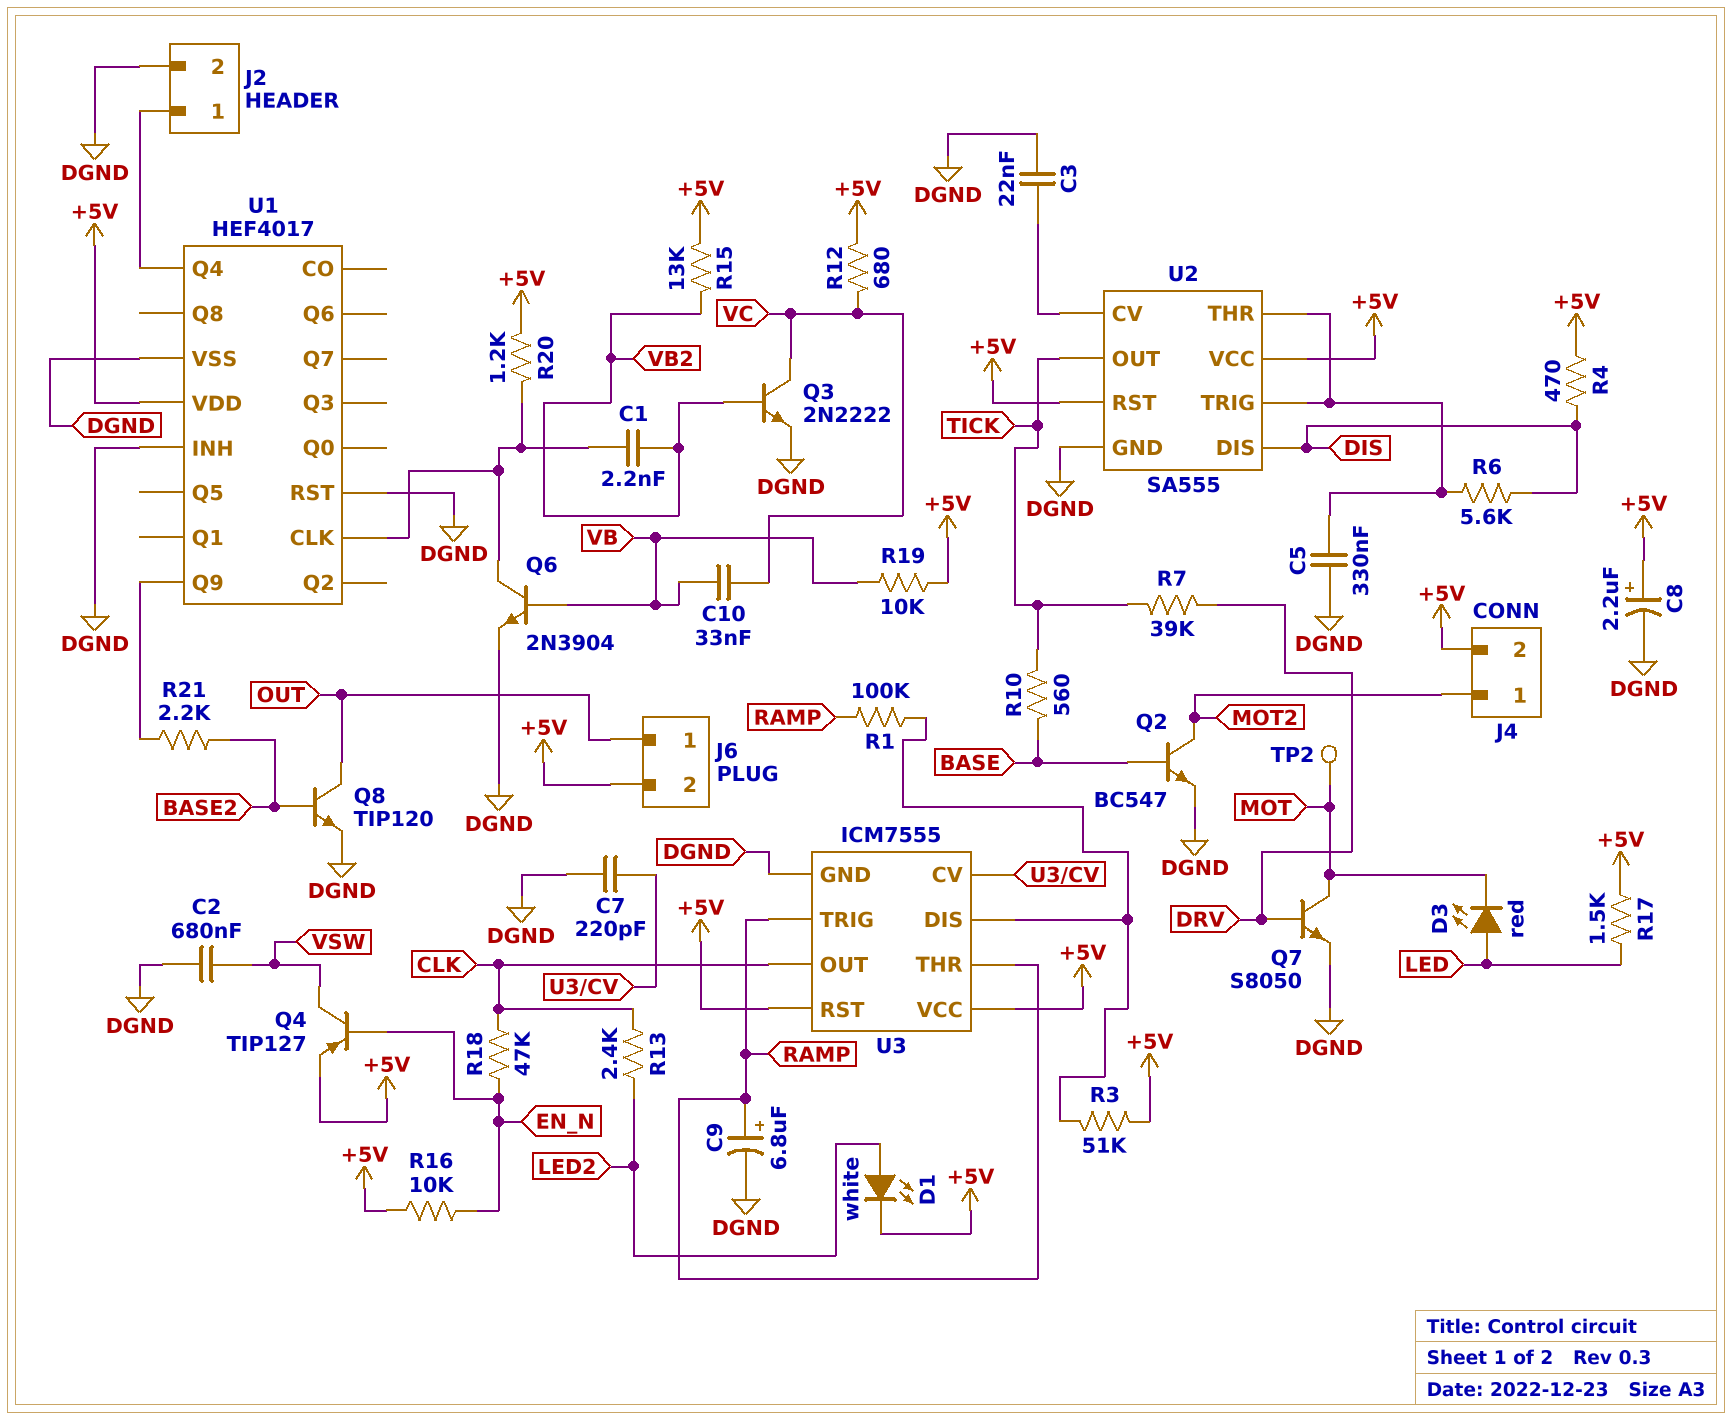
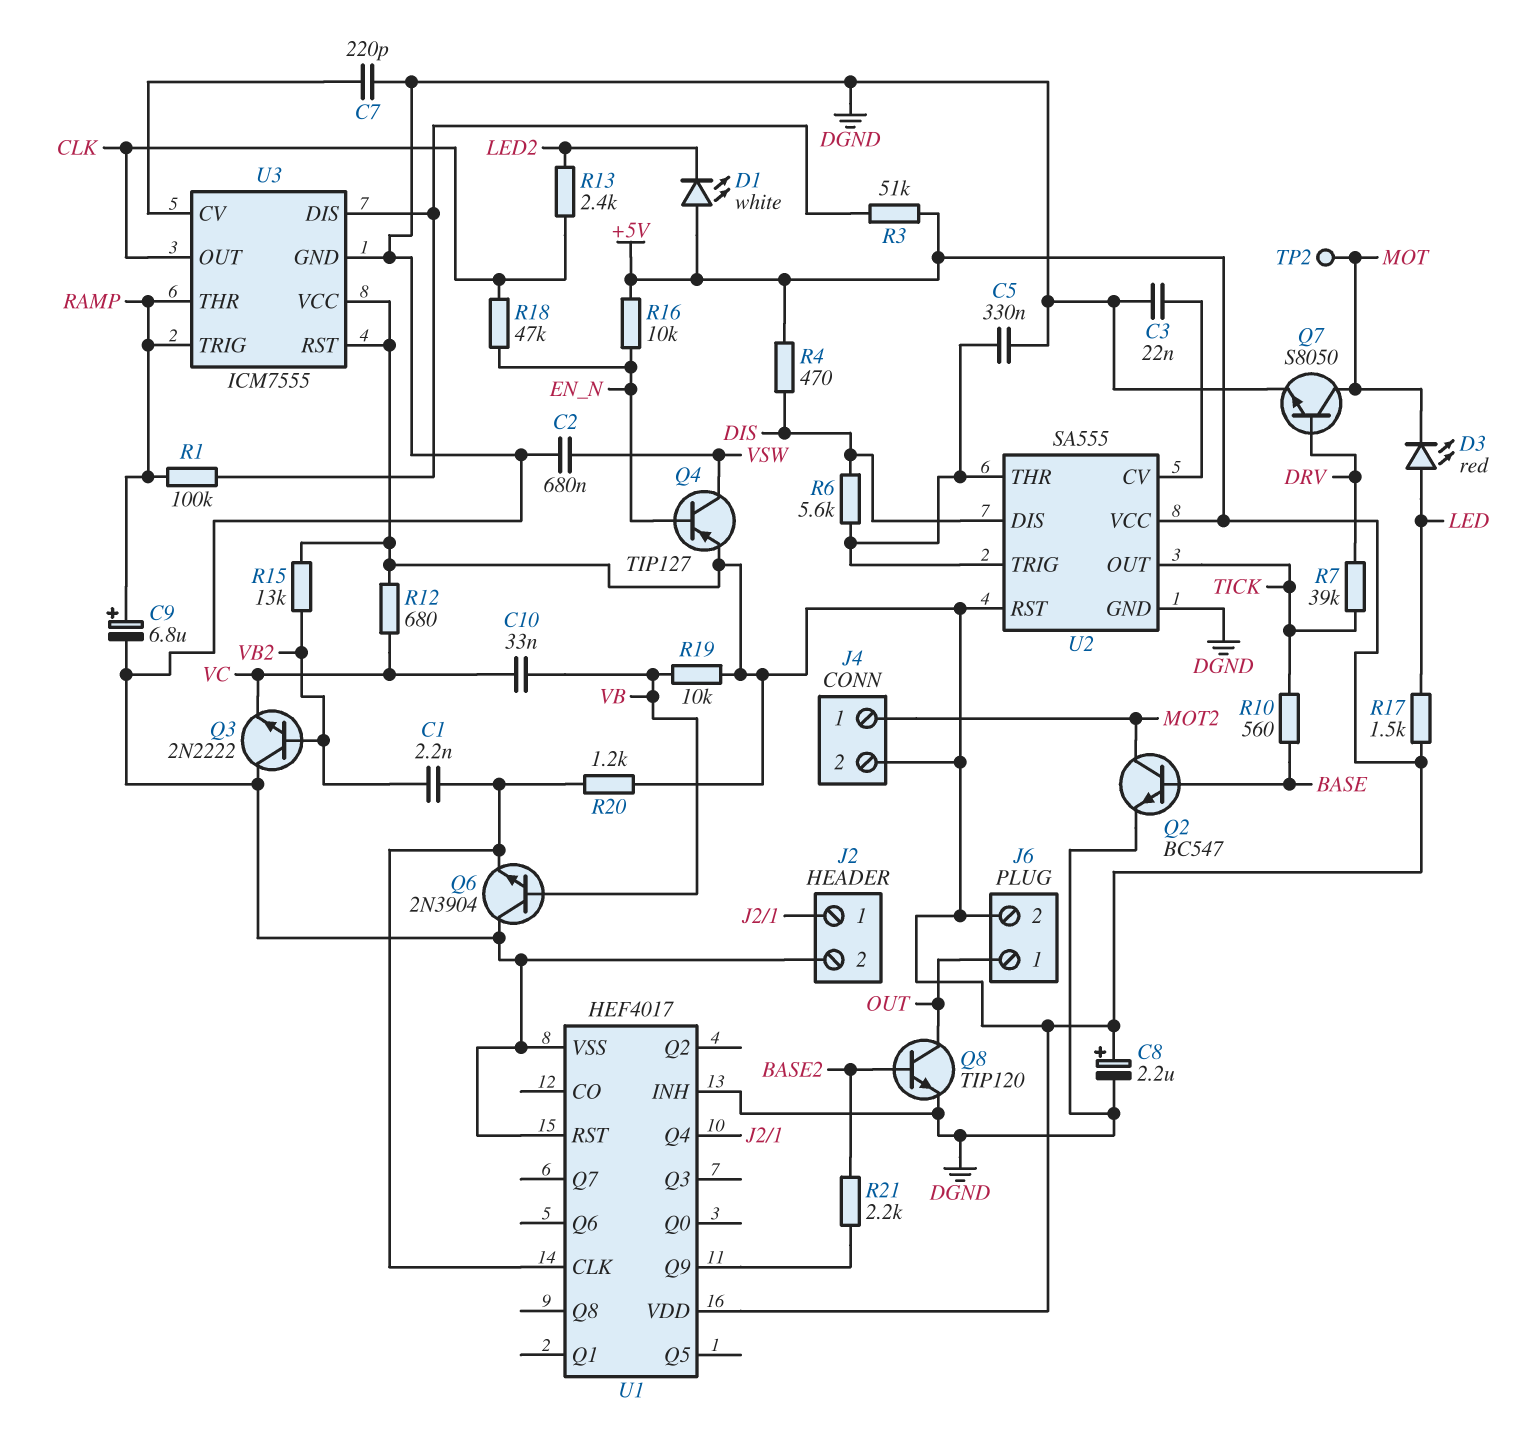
D1: LED white (A LED2, K +5V) -> LED white (A +5V, K LED2)
Q3: NPN 2N2222 (B VB2, C VC, E DGND) -> NPN 2N2222 (B VB2, C DGND, E VC)
Q6: NPN 2N3904 (B VB, C U1/CLK, E DGND) -> NPN 2N3904 (B VB, C DGND, E U1/CLK)

